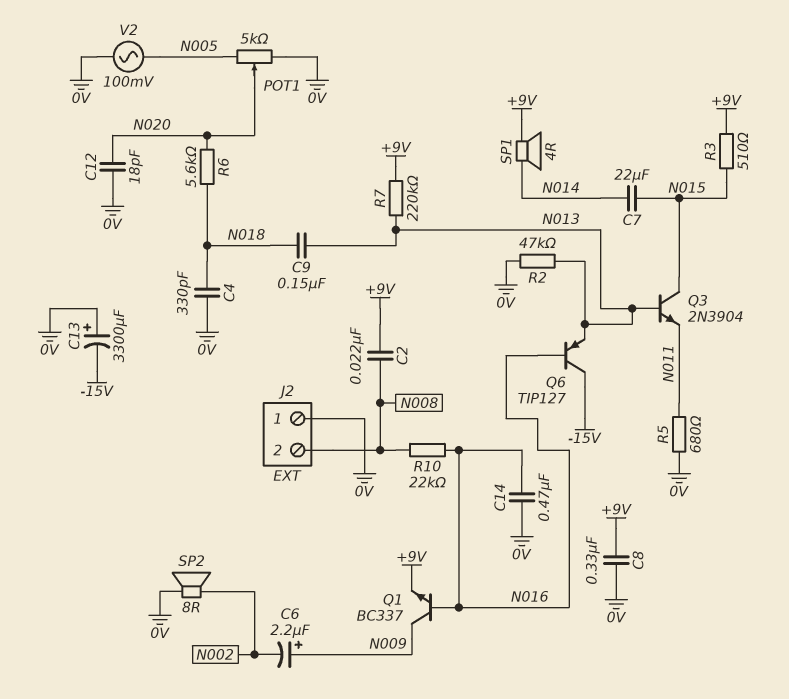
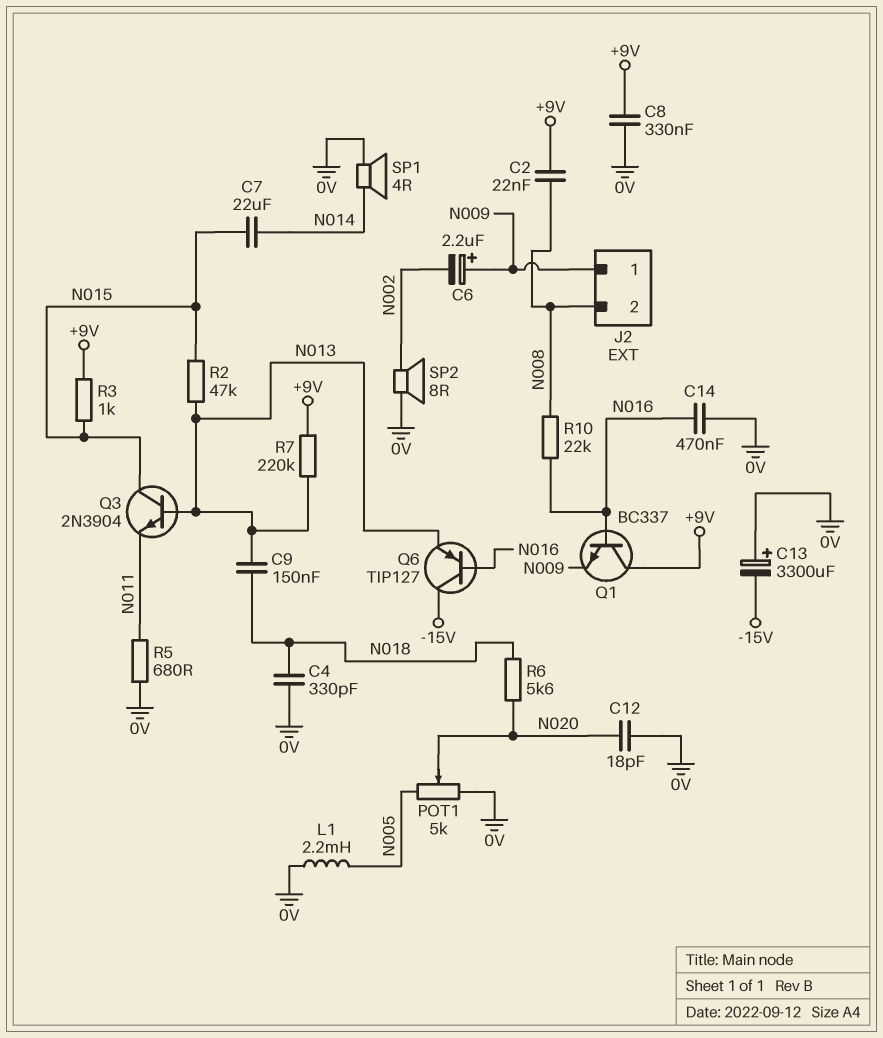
J2 pin 1: 0V -> N009
L1: none -> 2.2mH (0V, N005)
Q1: NPN BC337 (B N016, C N009, E +9V) -> NPN BC337 (B N016, C +9V, E N009)
R2: 47k (0V, N013) -> 47k (N013, N015)
R3: 510 (+9V, N015) -> 1k (+9V, N015)
SP1: speaker 4R (+9V, N014) -> speaker 4R (0V, N014)
V2: AC 100mV (0V, N005) -> none

